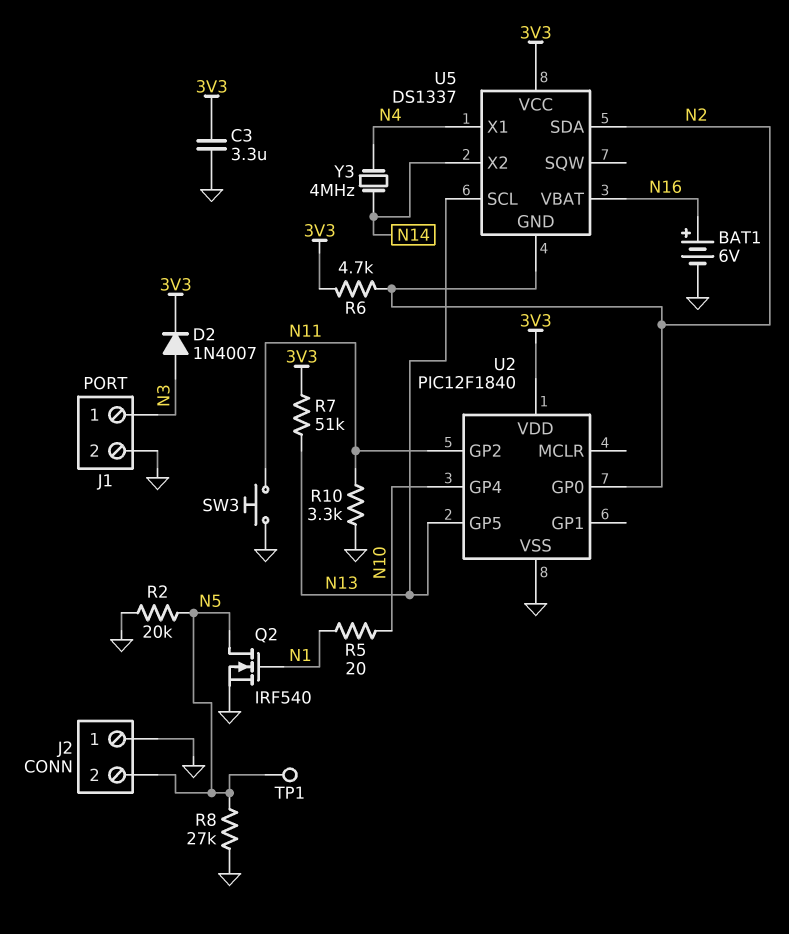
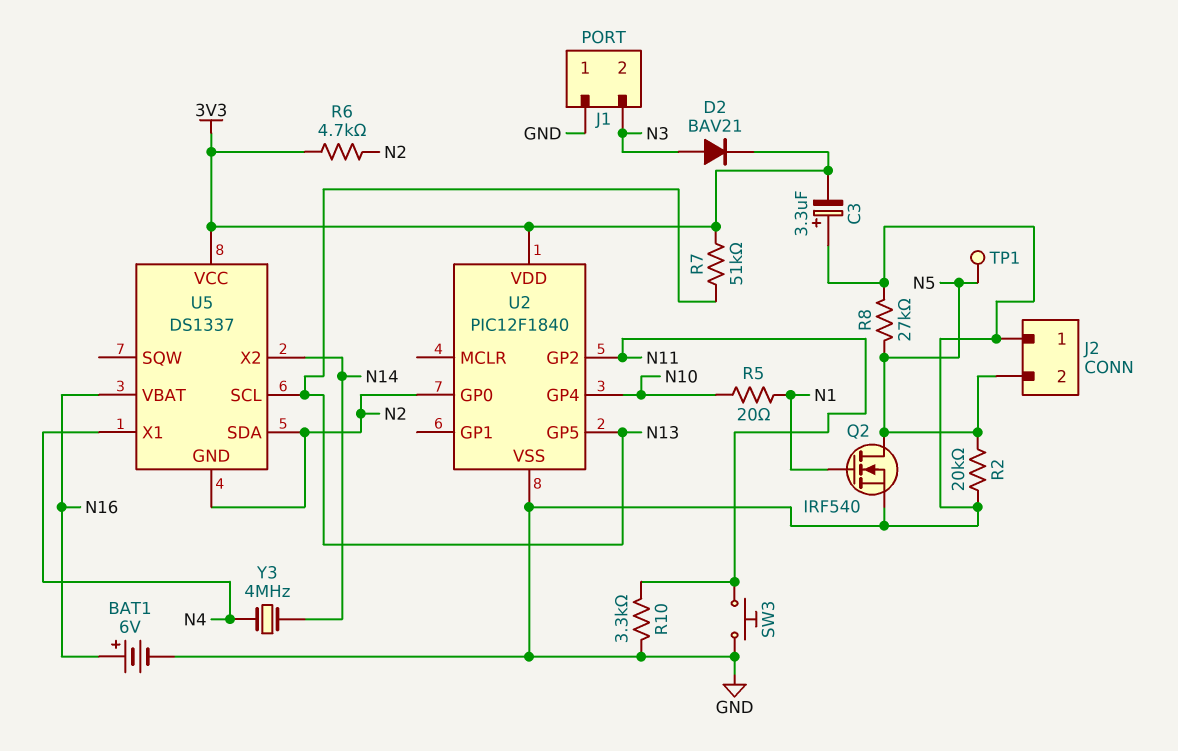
C3: 3.3uF (3V3, GND) -> 3.3uF (plus GND, minus 3V3)
D2: diode 1N4007 (A N3, K 3V3) -> diode BAV21 (A N3, K 3V3)
J1 pin 1: N3 -> GND
J1 pin 2: GND -> N3

